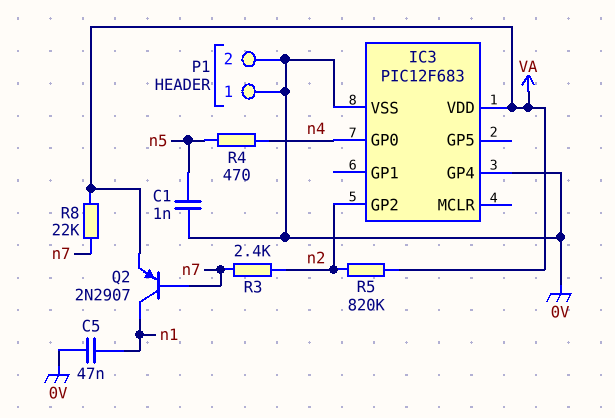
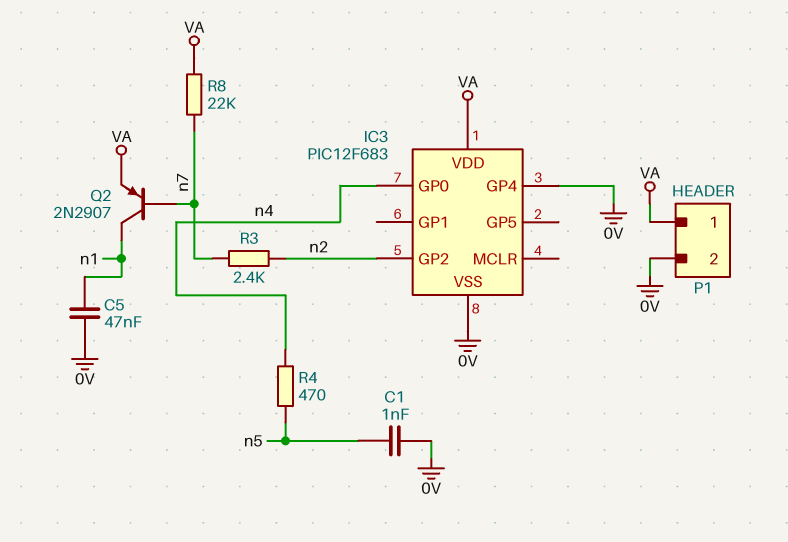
P1 pin 1: 0V -> VA
R5: 820k (VA, n2) -> none

